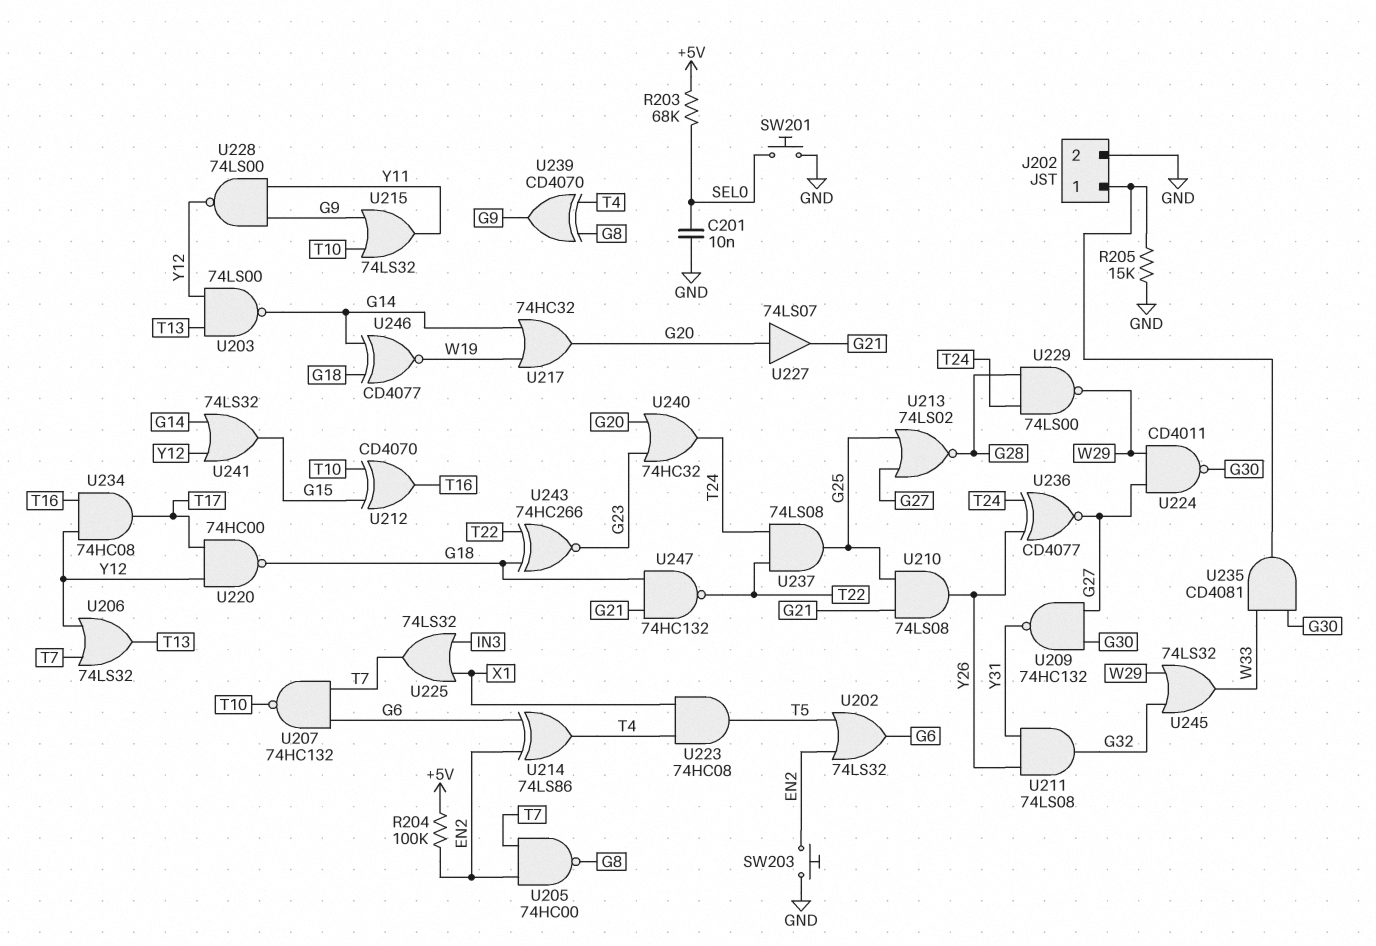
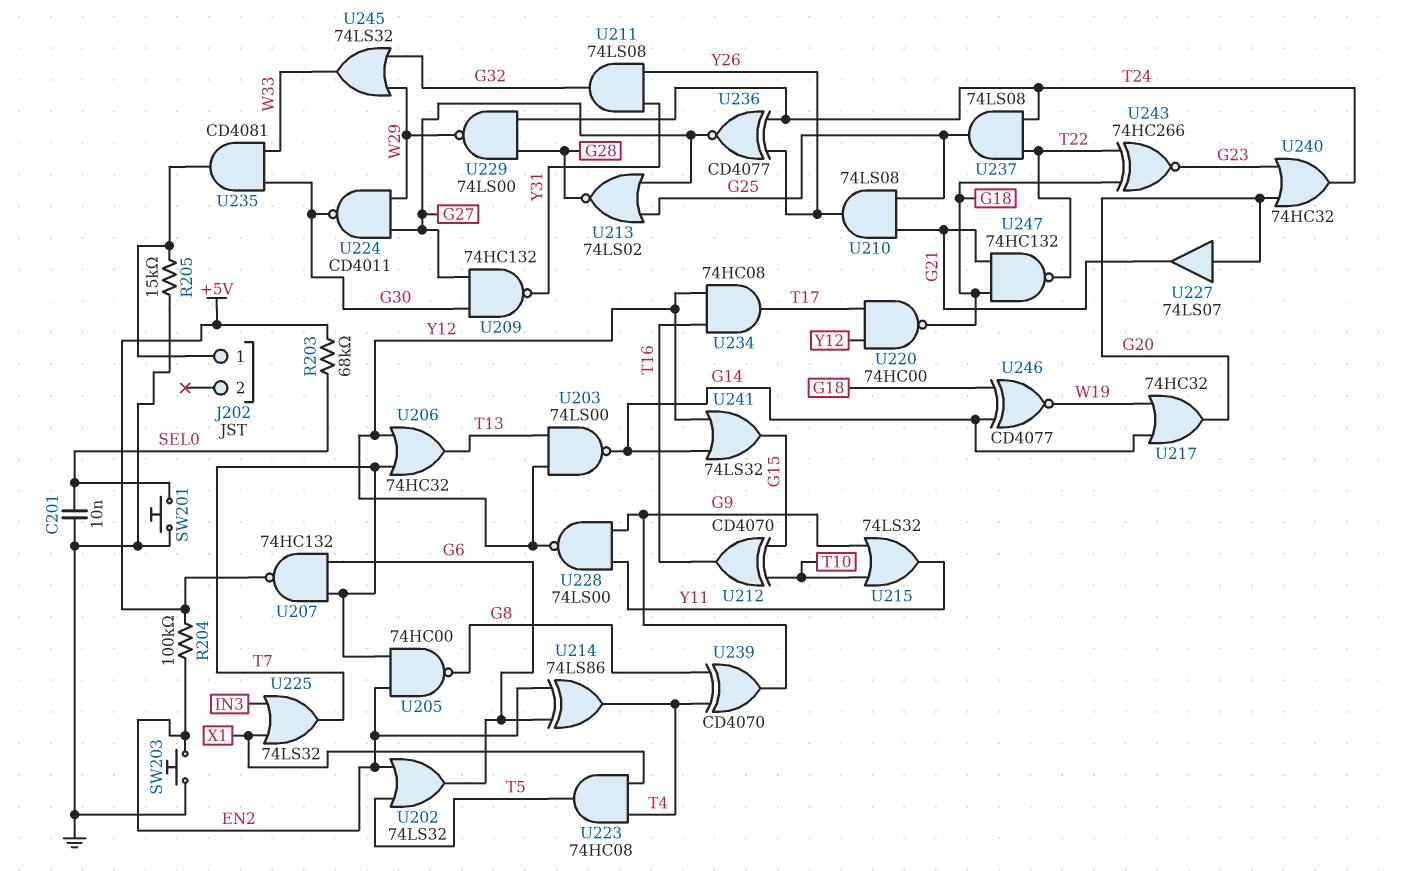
J202 pin 2: GND -> none
U206: OR 74LS32 (in T7, in Y12, out T13) -> OR 74HC32 (in T7, in Y12, out T13)
U207: NAND 74HC132 (in G6, in T7, out T10) -> NAND 74HC132 (in G6, in T7, out +5V)

